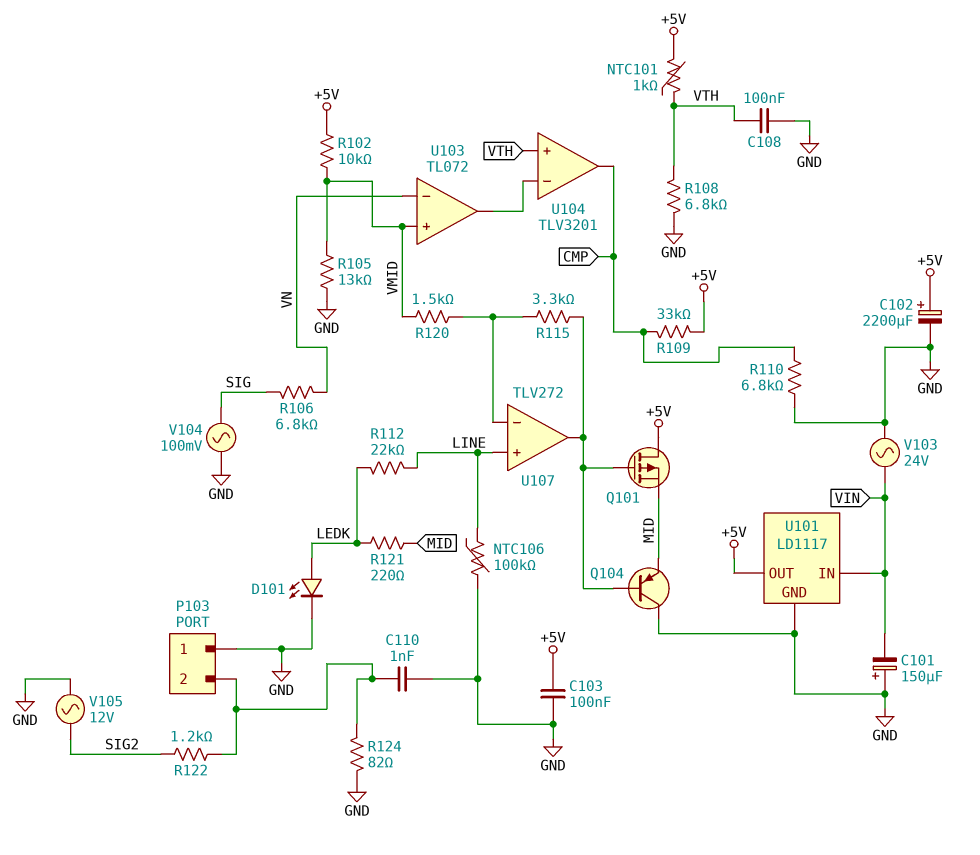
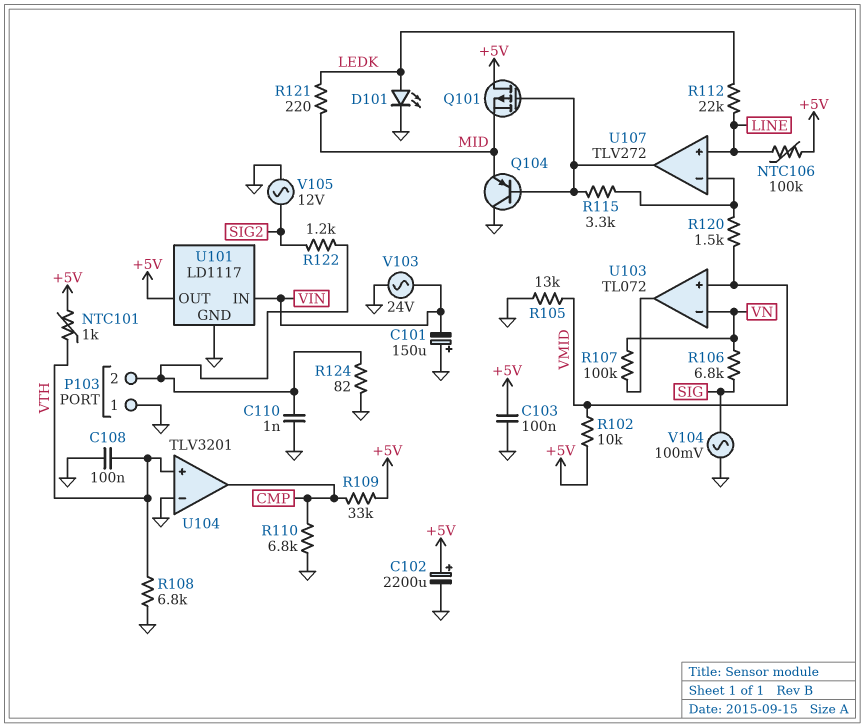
NTC106: 100k (GND, LINE) -> 100k (+5V, LINE)
R107: none -> 100k (U103/out, VN)
U104 pin in-: U103/out -> GND

